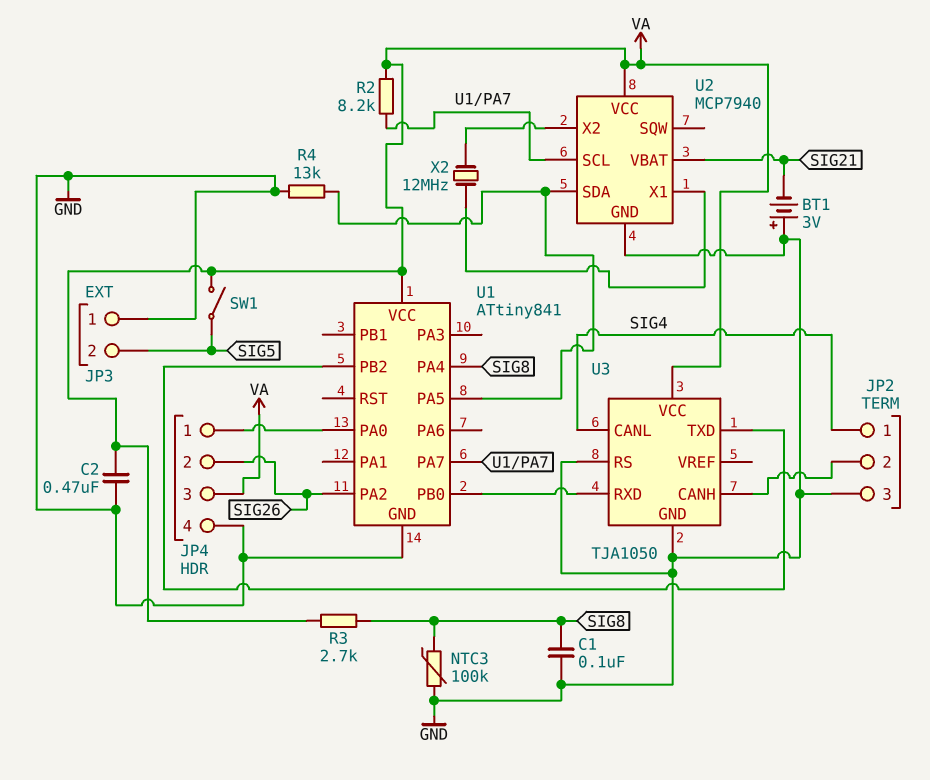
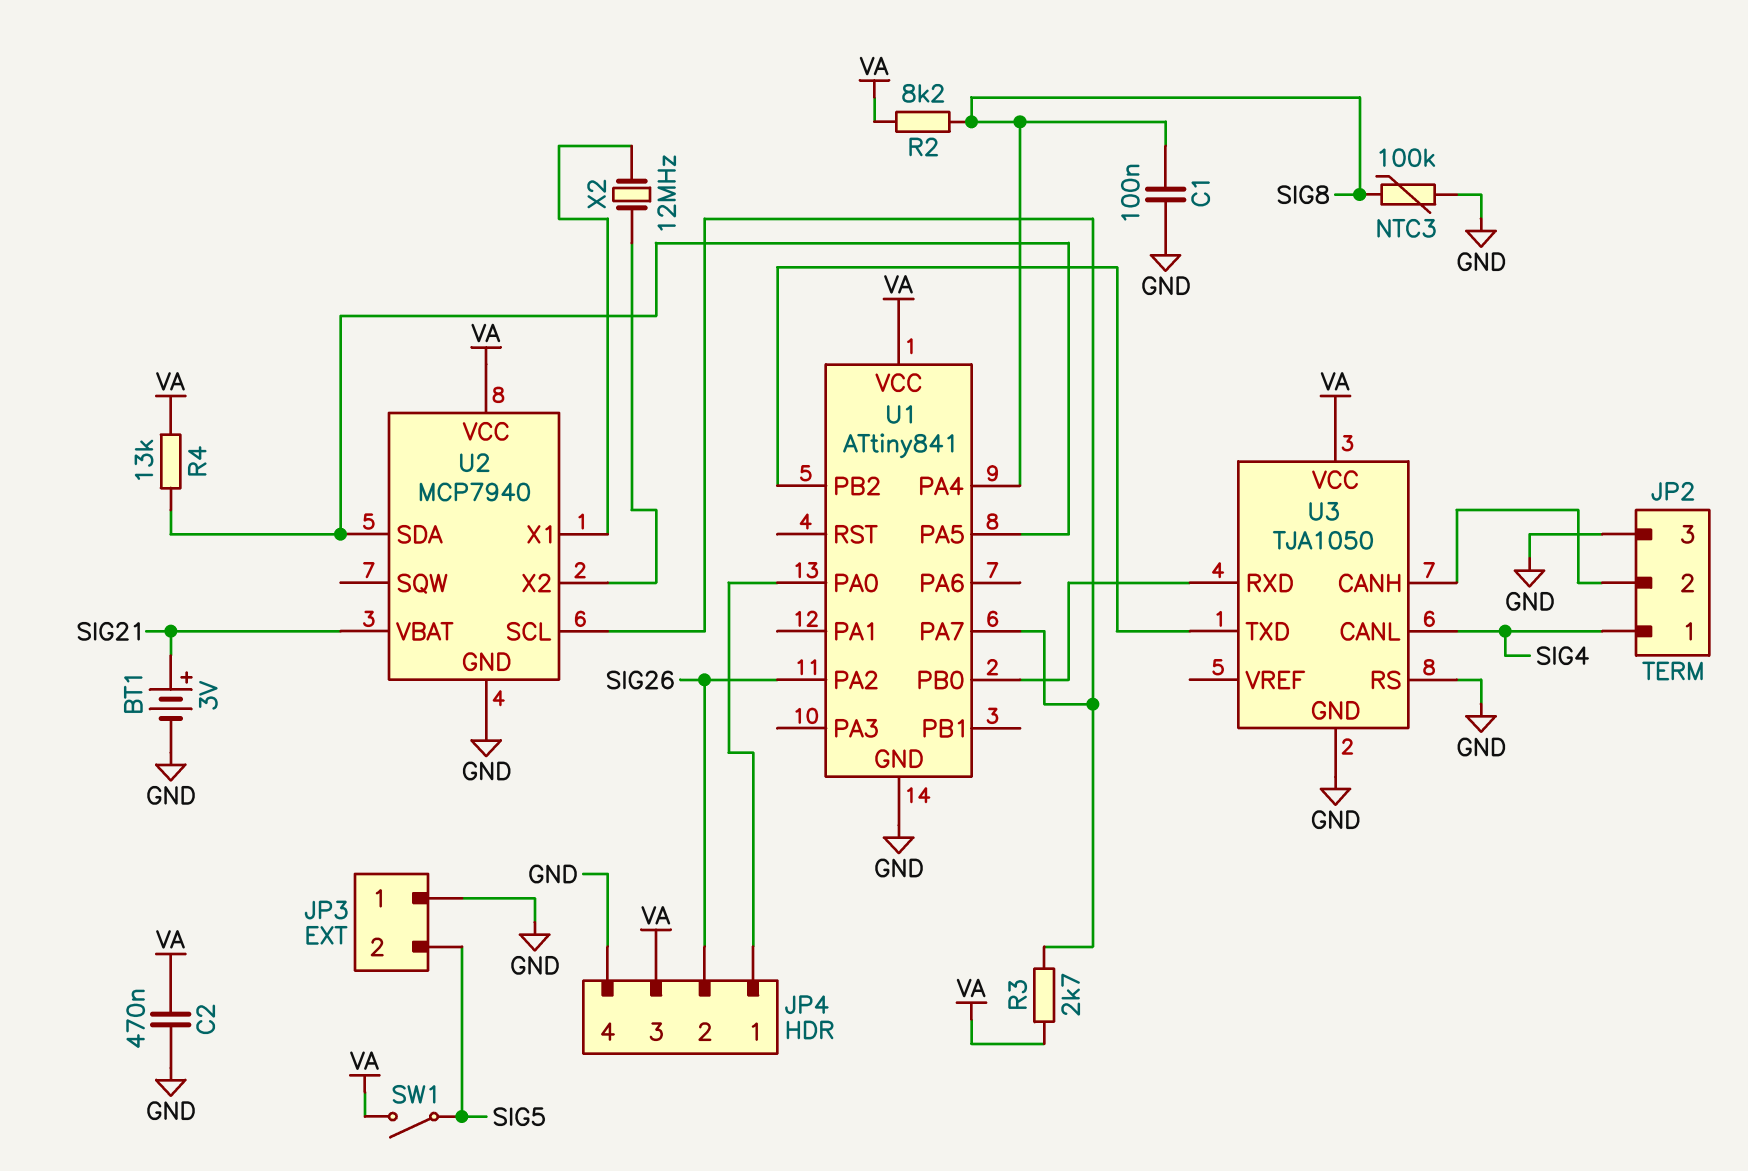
BT1: 3V (plus GND, minus SIG21) -> 3V (plus SIG21, minus GND)
R2: 8.2k (U1/PA7, VA) -> 8.2k (SIG8, VA)
R3: 2.7k (SIG8, VA) -> 2.7k (U1/PA7, VA)
R4: 13k (GND, U1/PA5) -> 13k (U1/PA5, VA)

